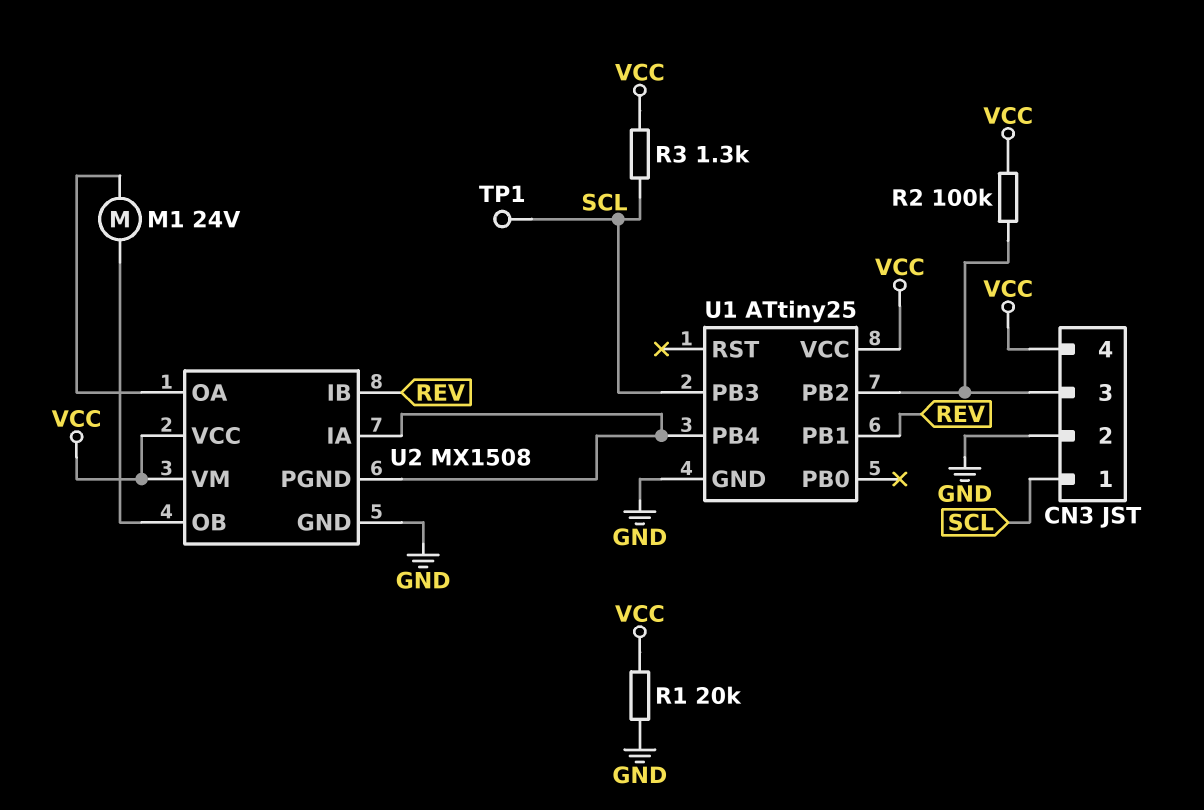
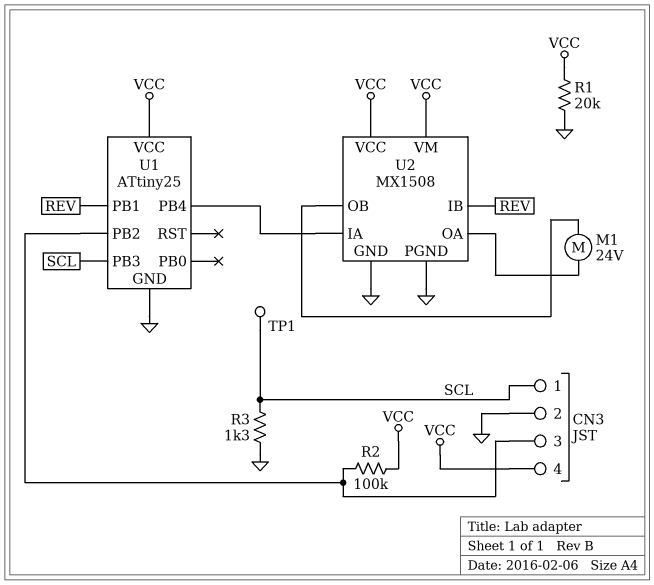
R3: 1.3k (SCL, VCC) -> 1.3k (GND, SCL)
U2 pin PGND: U1/PB4 -> GND

